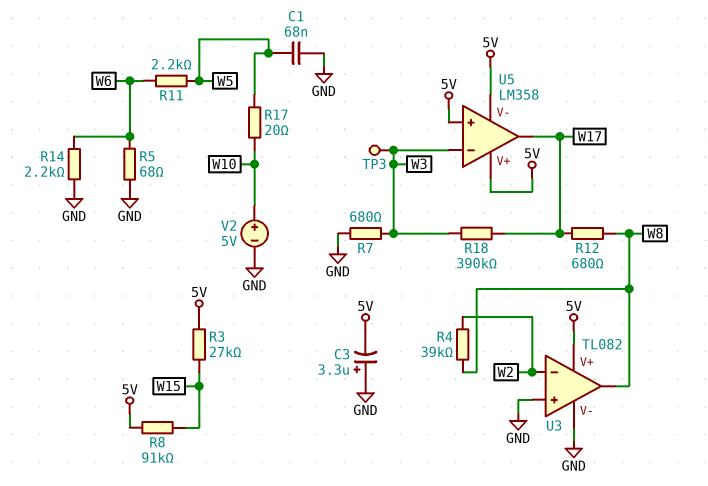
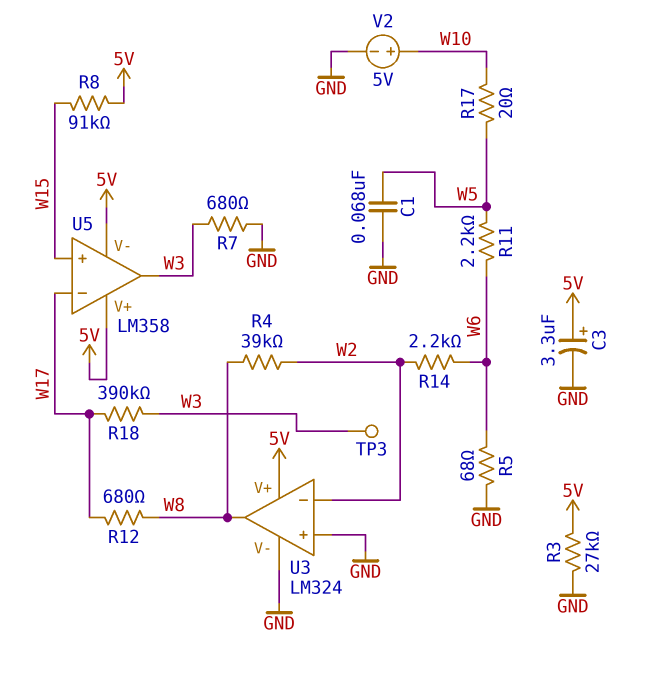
C3: 3.3uF (plus GND, minus 5V) -> 3.3uF (plus 5V, minus GND)
R3: 27k (5V, W15) -> 27k (5V, GND)
R14: 2.2k (GND, W6) -> 2.2k (W2, W6)
U3: TL082 -> LM324
U5 pin in+: 5V -> W15
U5 pin in-: W3 -> W17
U5 pin out: W17 -> W3

